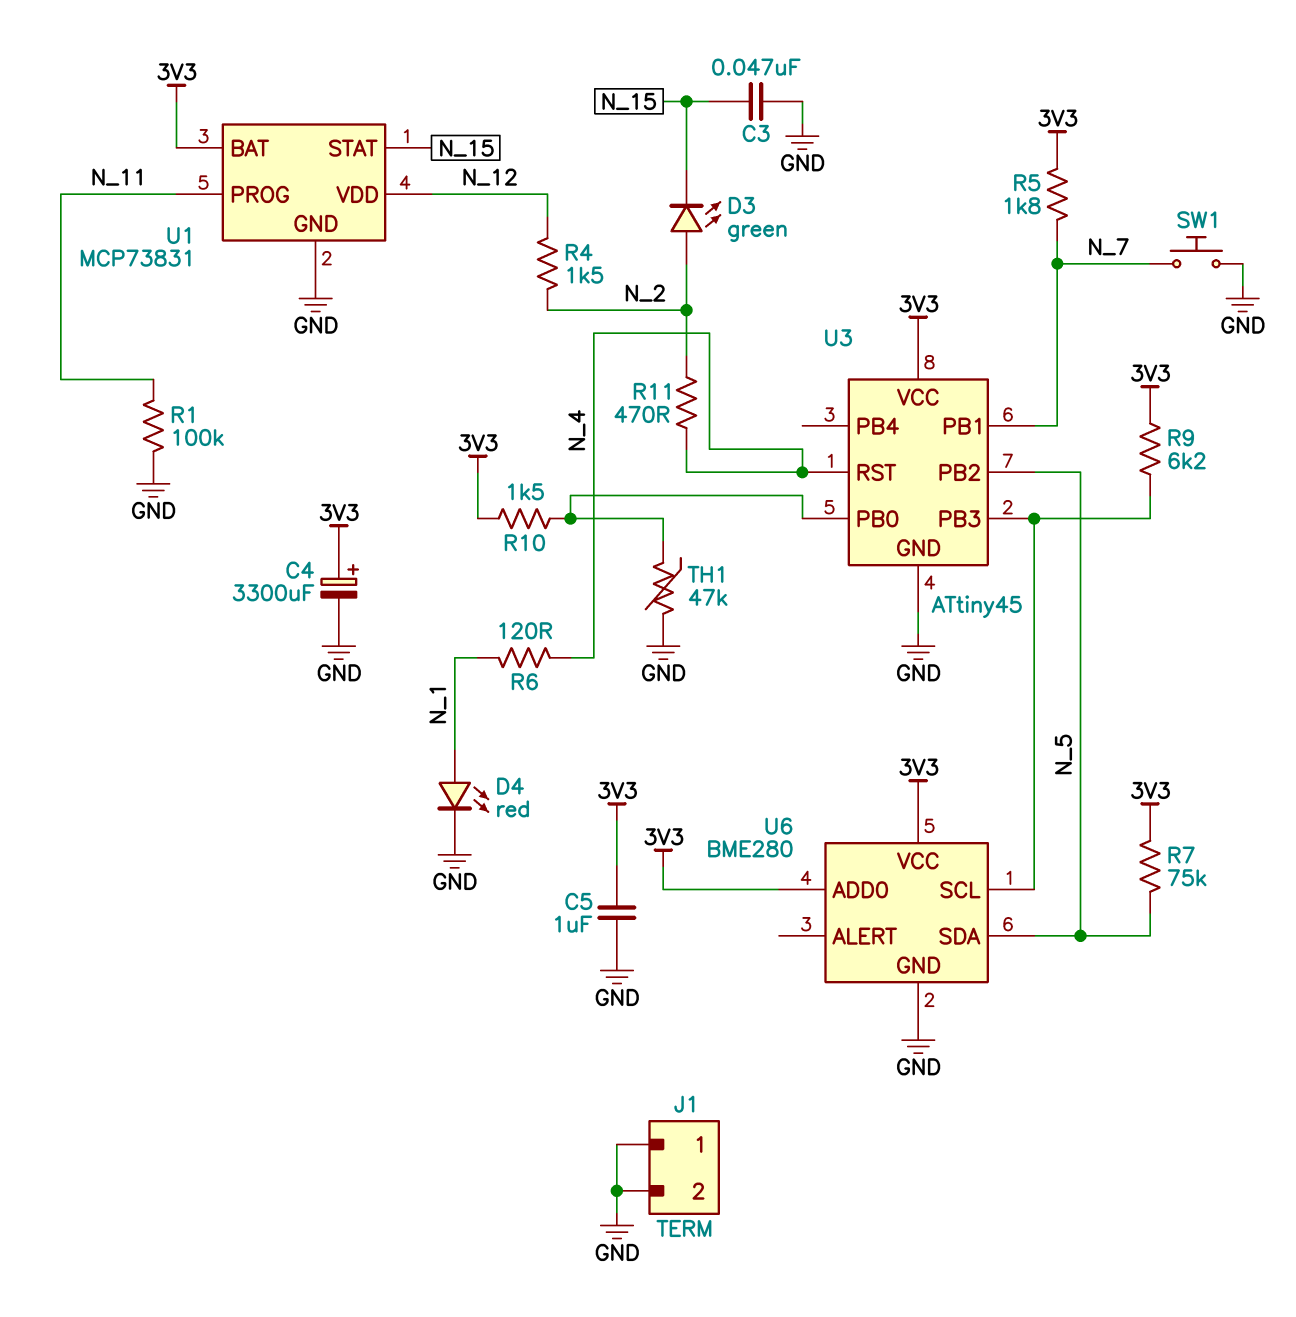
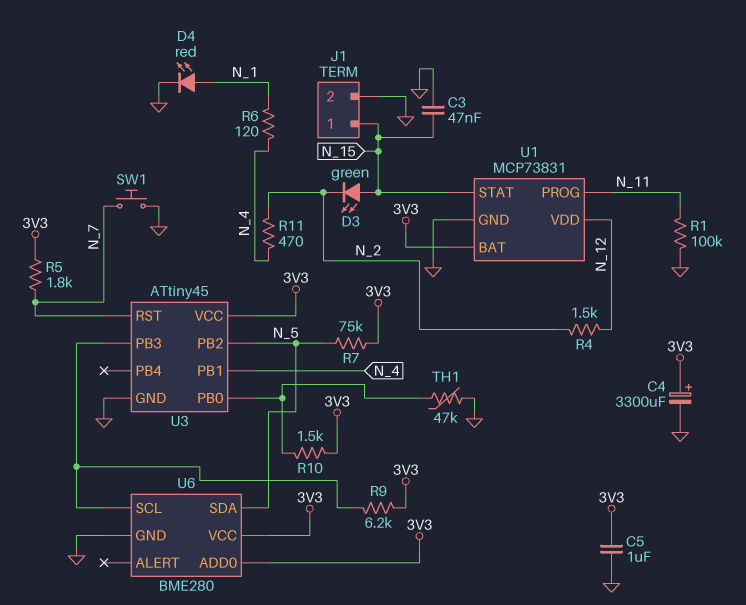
D3: LED green (A N_2, K N_15) -> LED green (A N_15, K N_2)
J1 pin 1: GND -> N_15
U3 pin PB1: N_7 -> N_4
U3 pin RST: N_4 -> N_7

